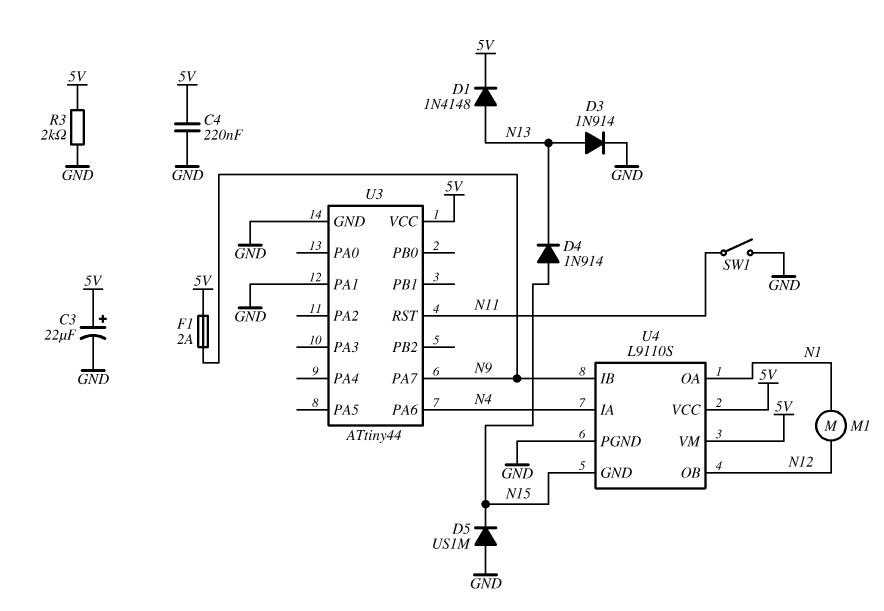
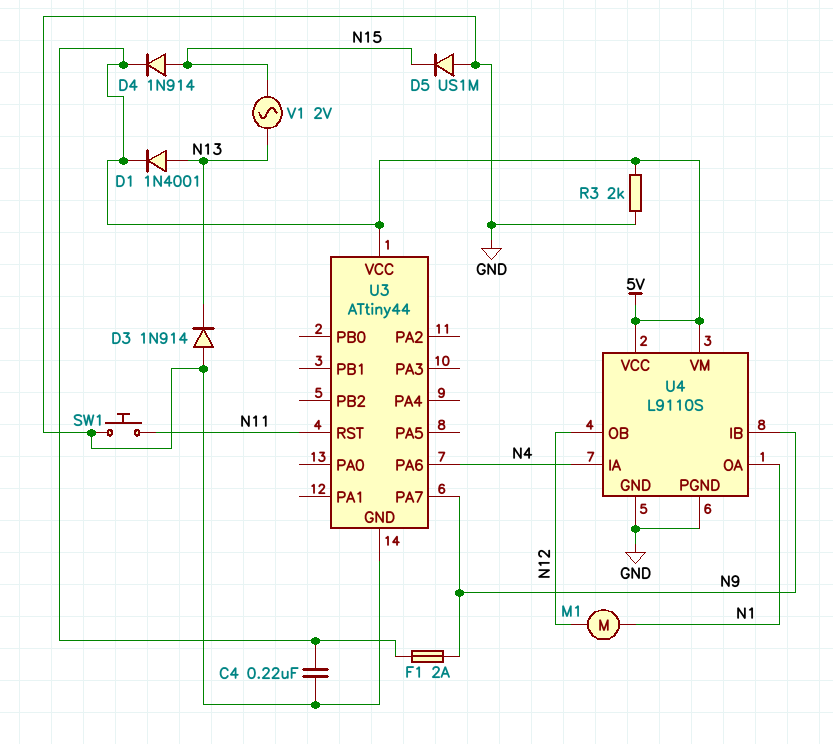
C3: 22uF (plus 5V, minus GND) -> none
D1: diode 1N4148 (A N13, K 5V) -> diode 1N4001 (A N13, K 5V)
D3: diode 1N914 (A N13, K GND) -> diode 1N914 (A GND, K N13)
D4: diode 1N914 (A N15, K N13) -> diode 1N914 (A N15, K 5V)
SW1: switch (GND, N11) -> button (GND, N11)
U3 pin PA1: GND -> none
U4 pin GND: N15 -> GND
V1: none -> AC 2V (N13, N15)

